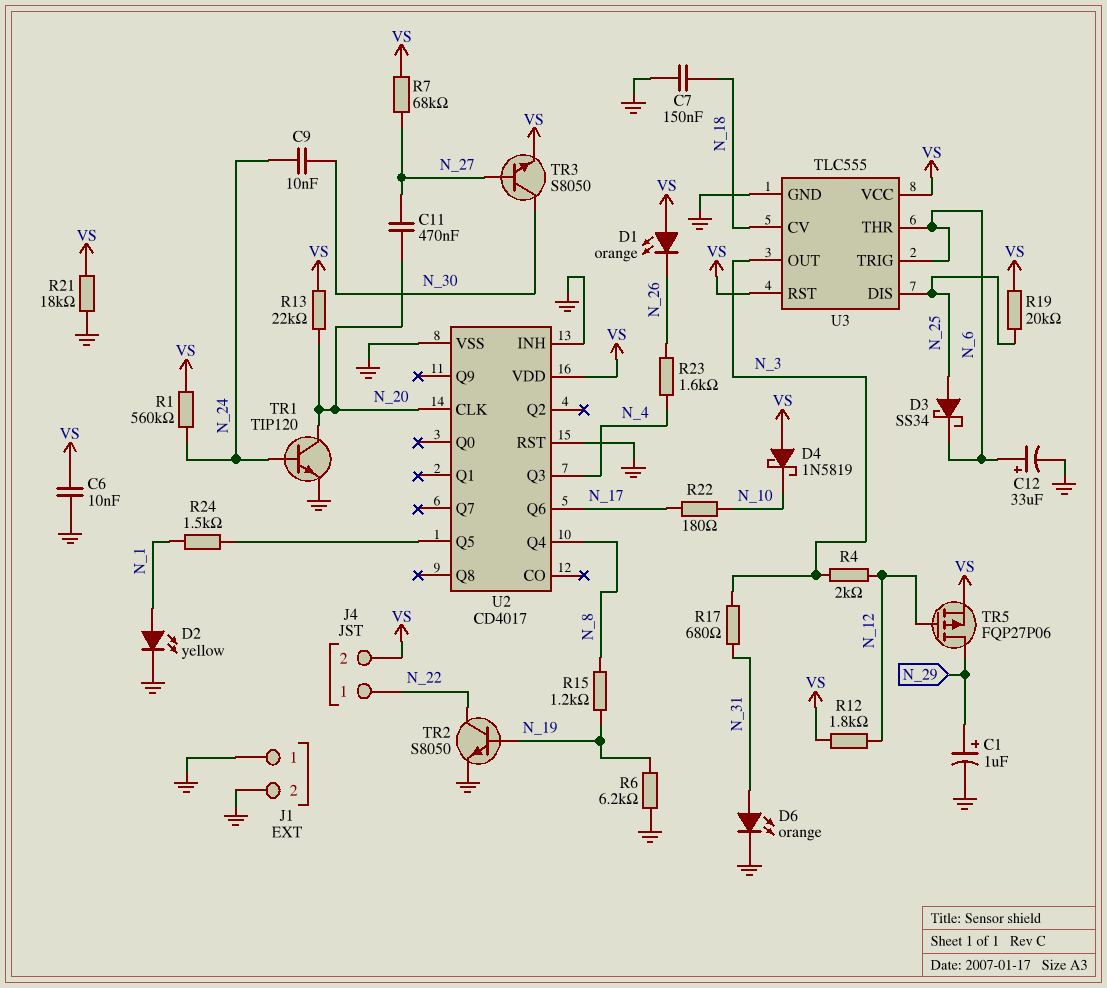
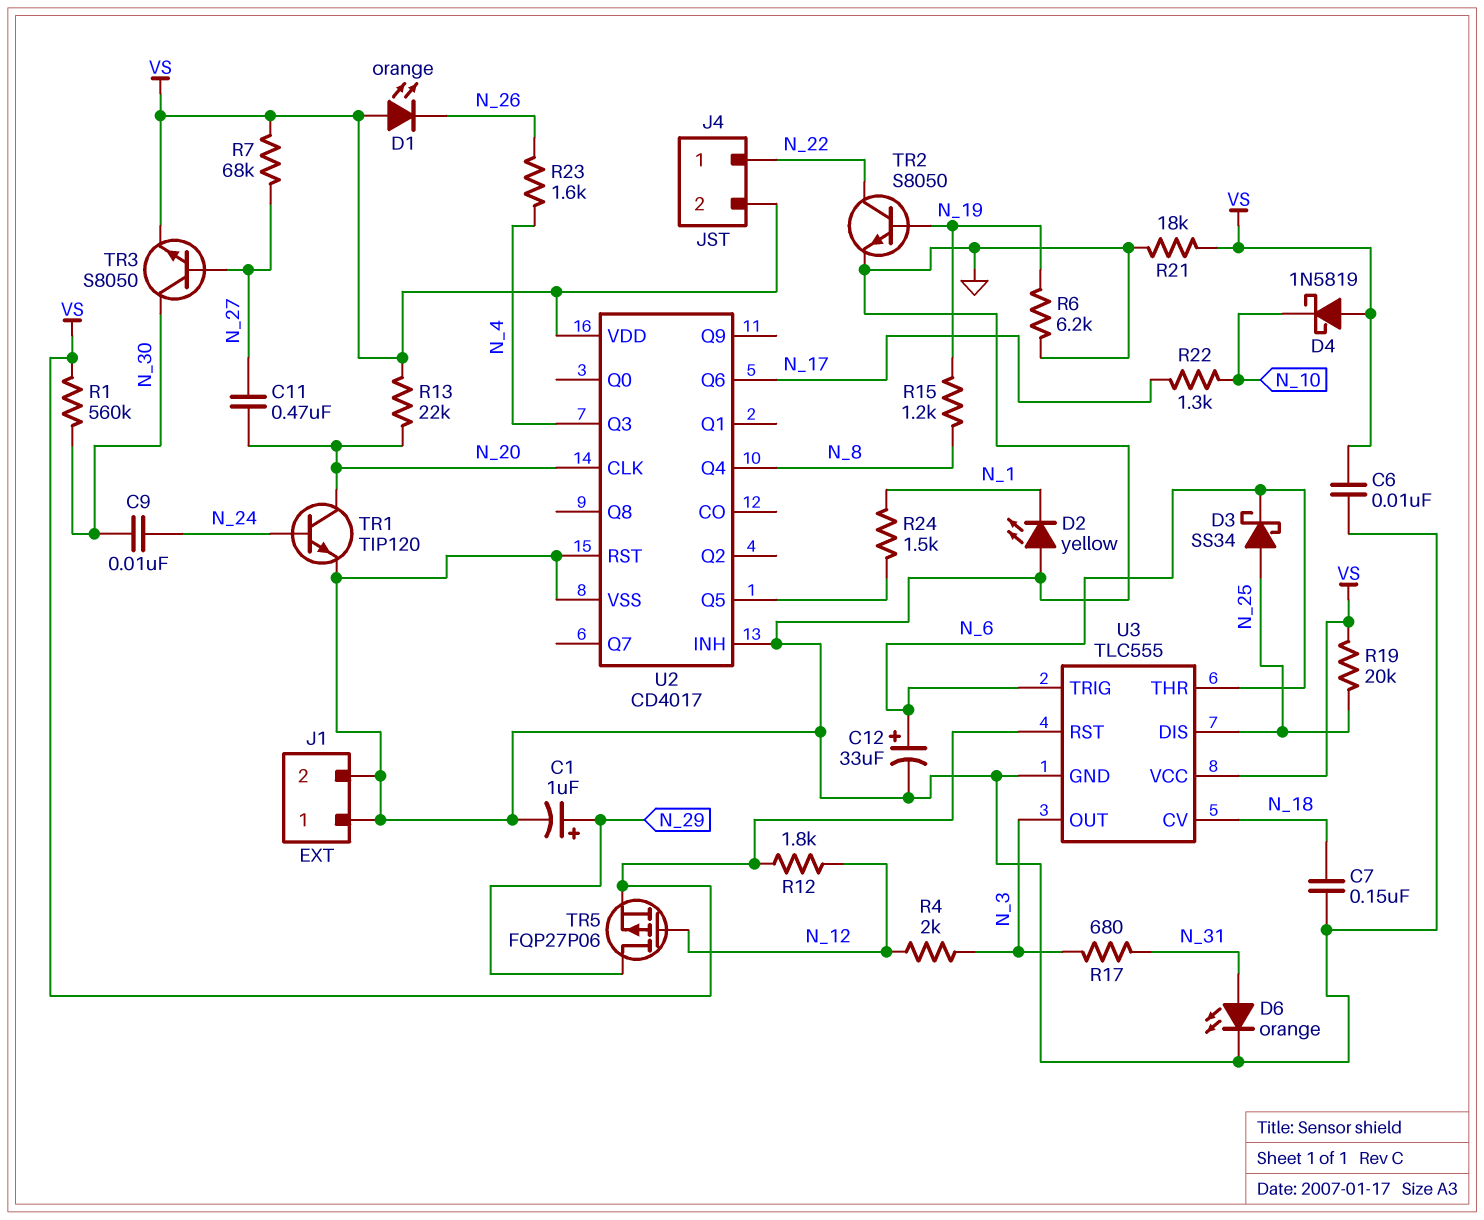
D2: LED yellow (A N_1, K GND) -> LED yellow (A GND, K N_1)
R1: 560k (N_24, VS) -> 560k (N_30, VS)
R22: 180 (N_10, N_17) -> 1.3k (N_10, N_17)

